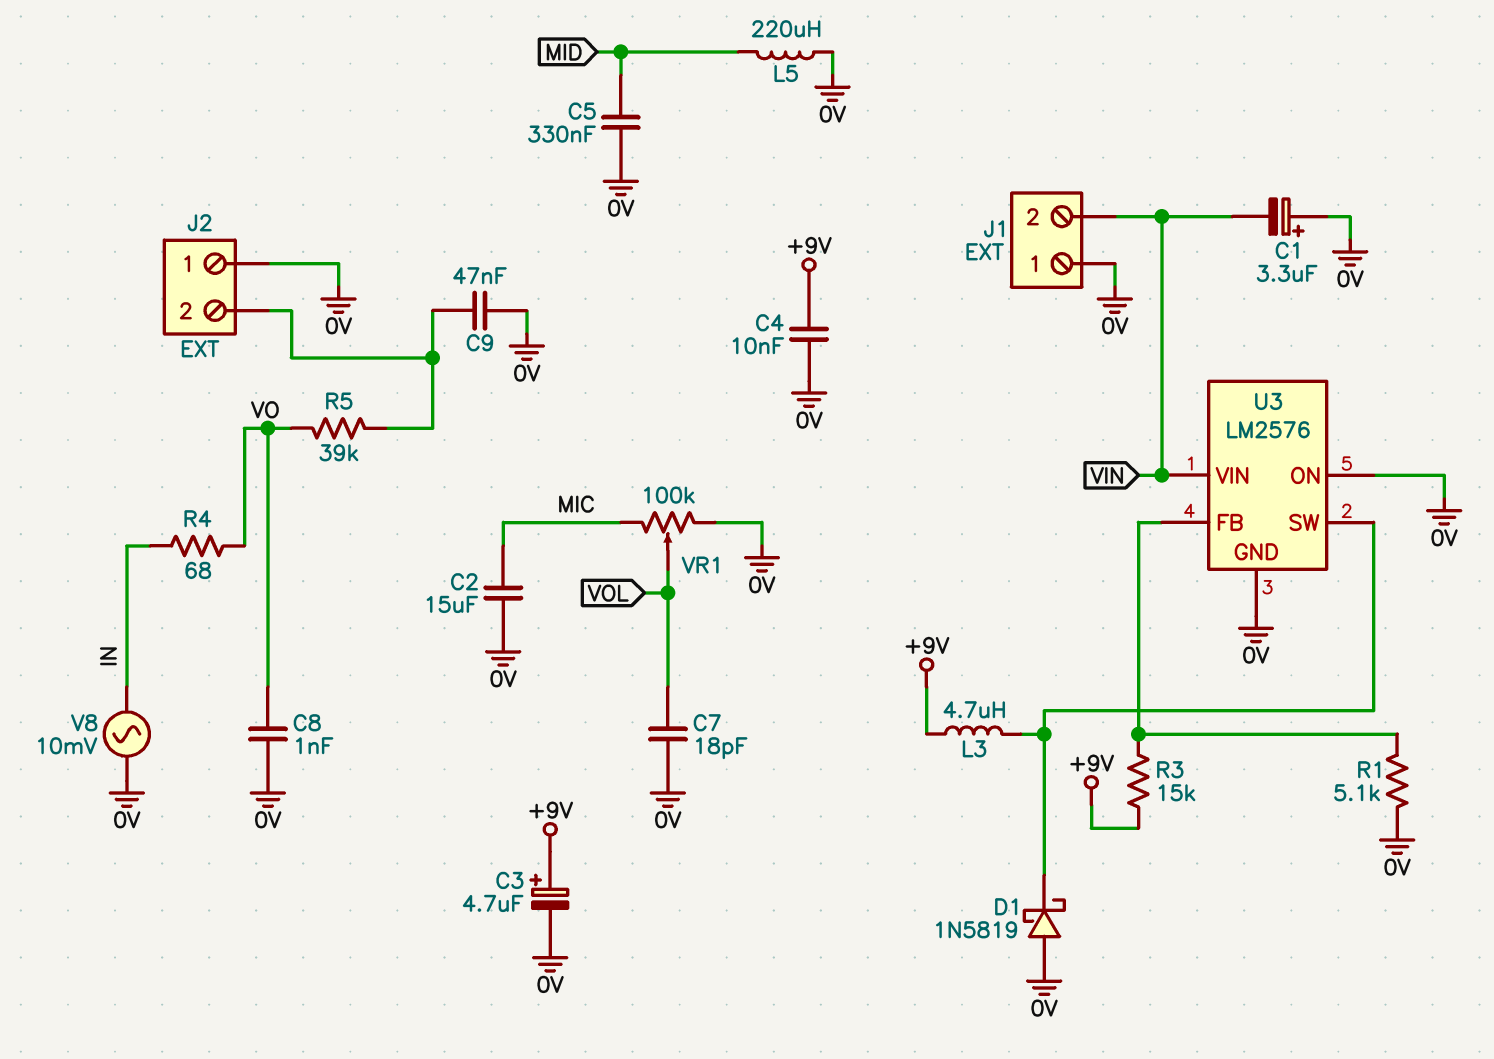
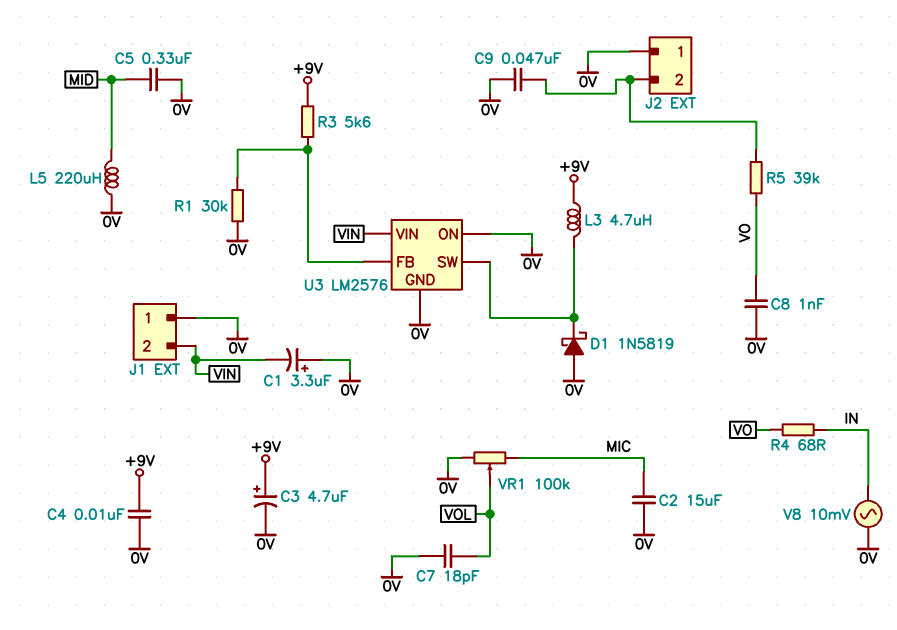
R1: 5.1k (0V, U3/FB) -> 30k (0V, U3/FB)
R3: 15k (+9V, U3/FB) -> 5.6k (+9V, U3/FB)

